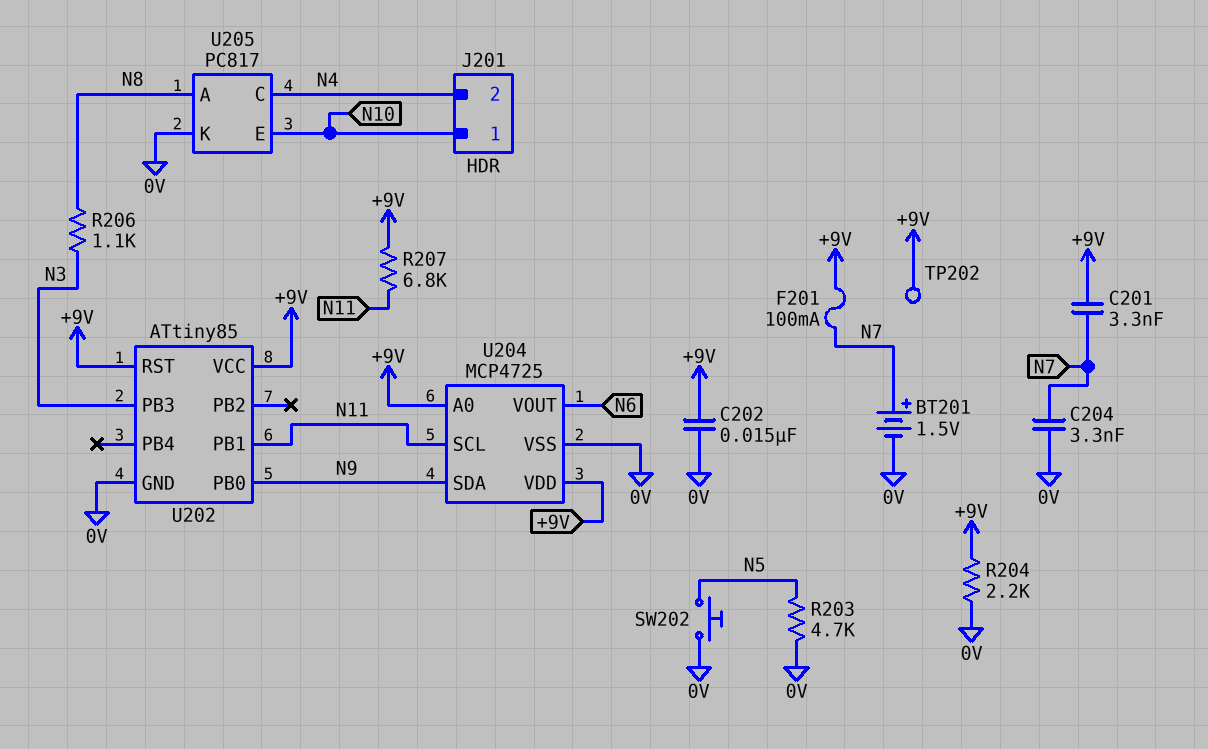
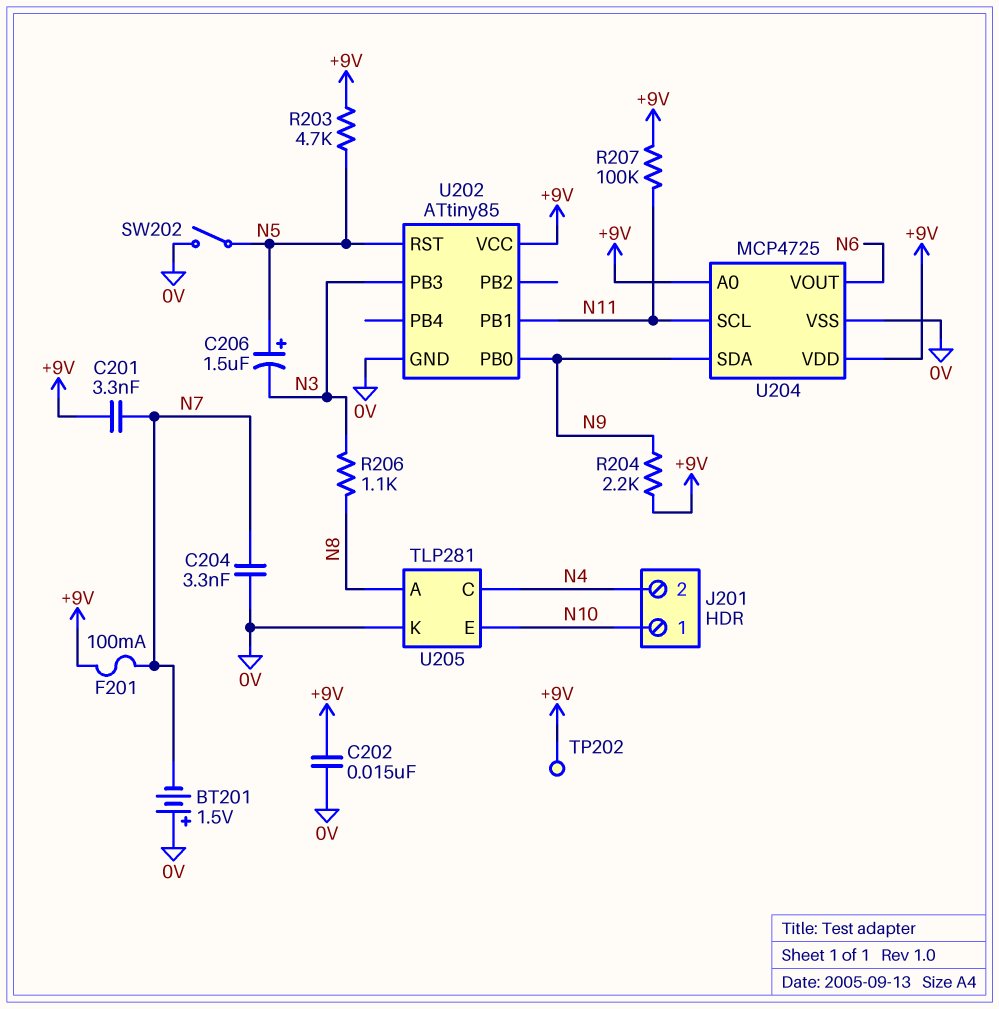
BT201: 1.5V (plus N7, minus 0V) -> 1.5V (plus 0V, minus N7)
C206: none -> 1.5uF (plus N5, minus N3)
R203: 4.7k (0V, N5) -> 4.7k (+9V, N5)
R204: 2.2k (+9V, 0V) -> 2.2k (+9V, N9)
R207: 6.8k (+9V, N11) -> 100k (+9V, N11)
SW202: button (0V, N5) -> switch (0V, N5)
U202 pin RST: +9V -> N5
U205: PC817 -> TLP281

